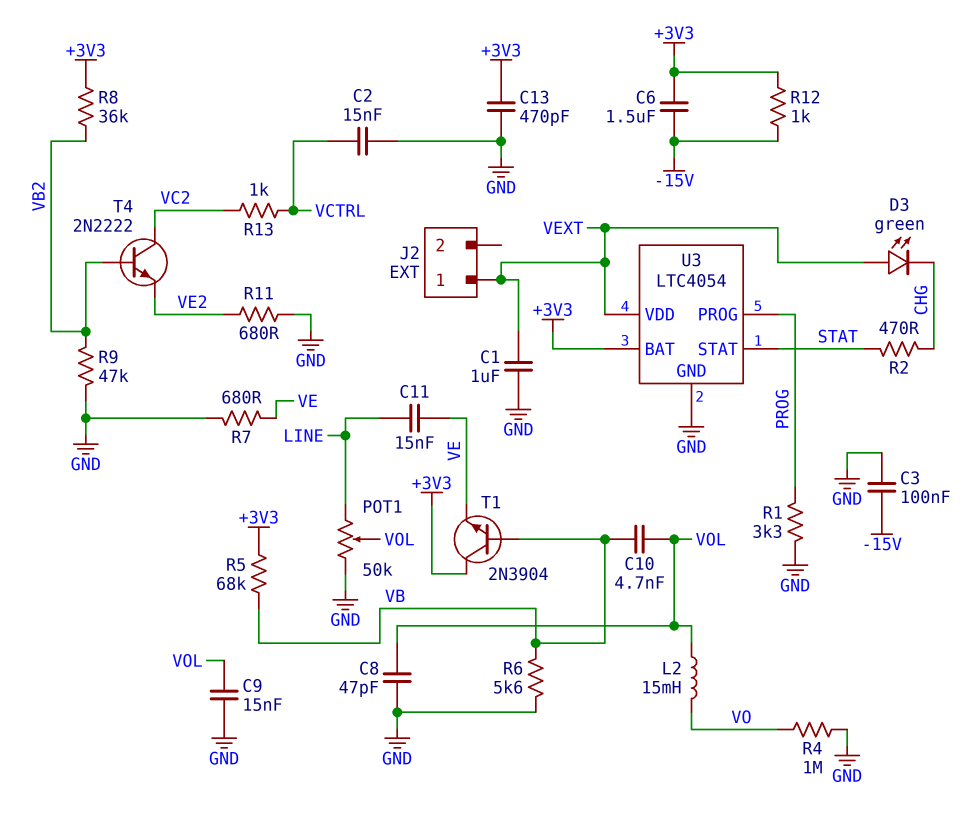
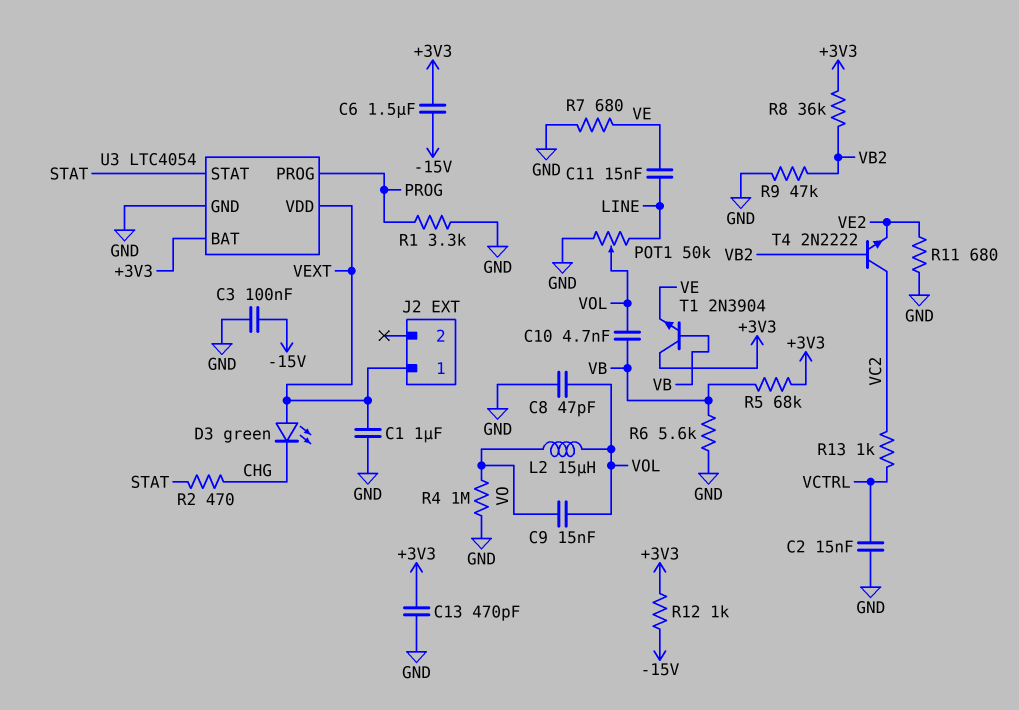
C9: 15nF (GND, VOL) -> 15nF (VO, VOL)
L2: 15mH (VO, VOL) -> 15uH (VO, VOL)

